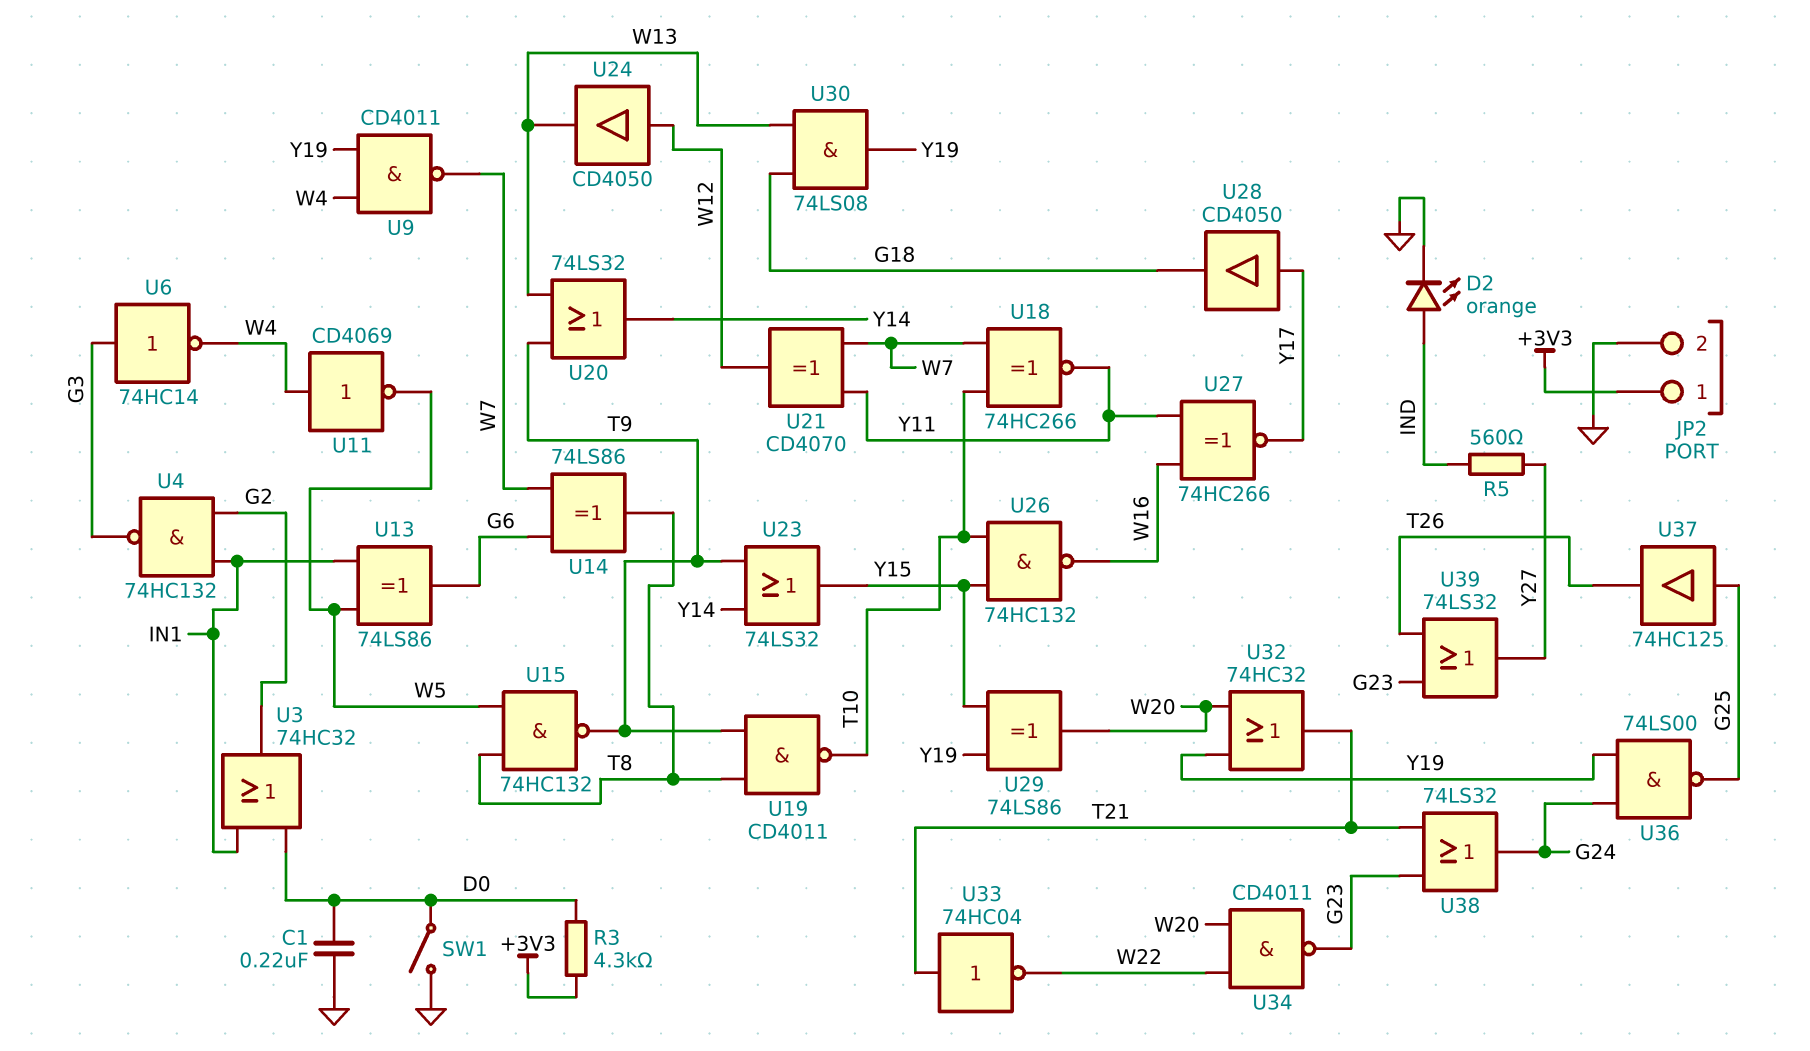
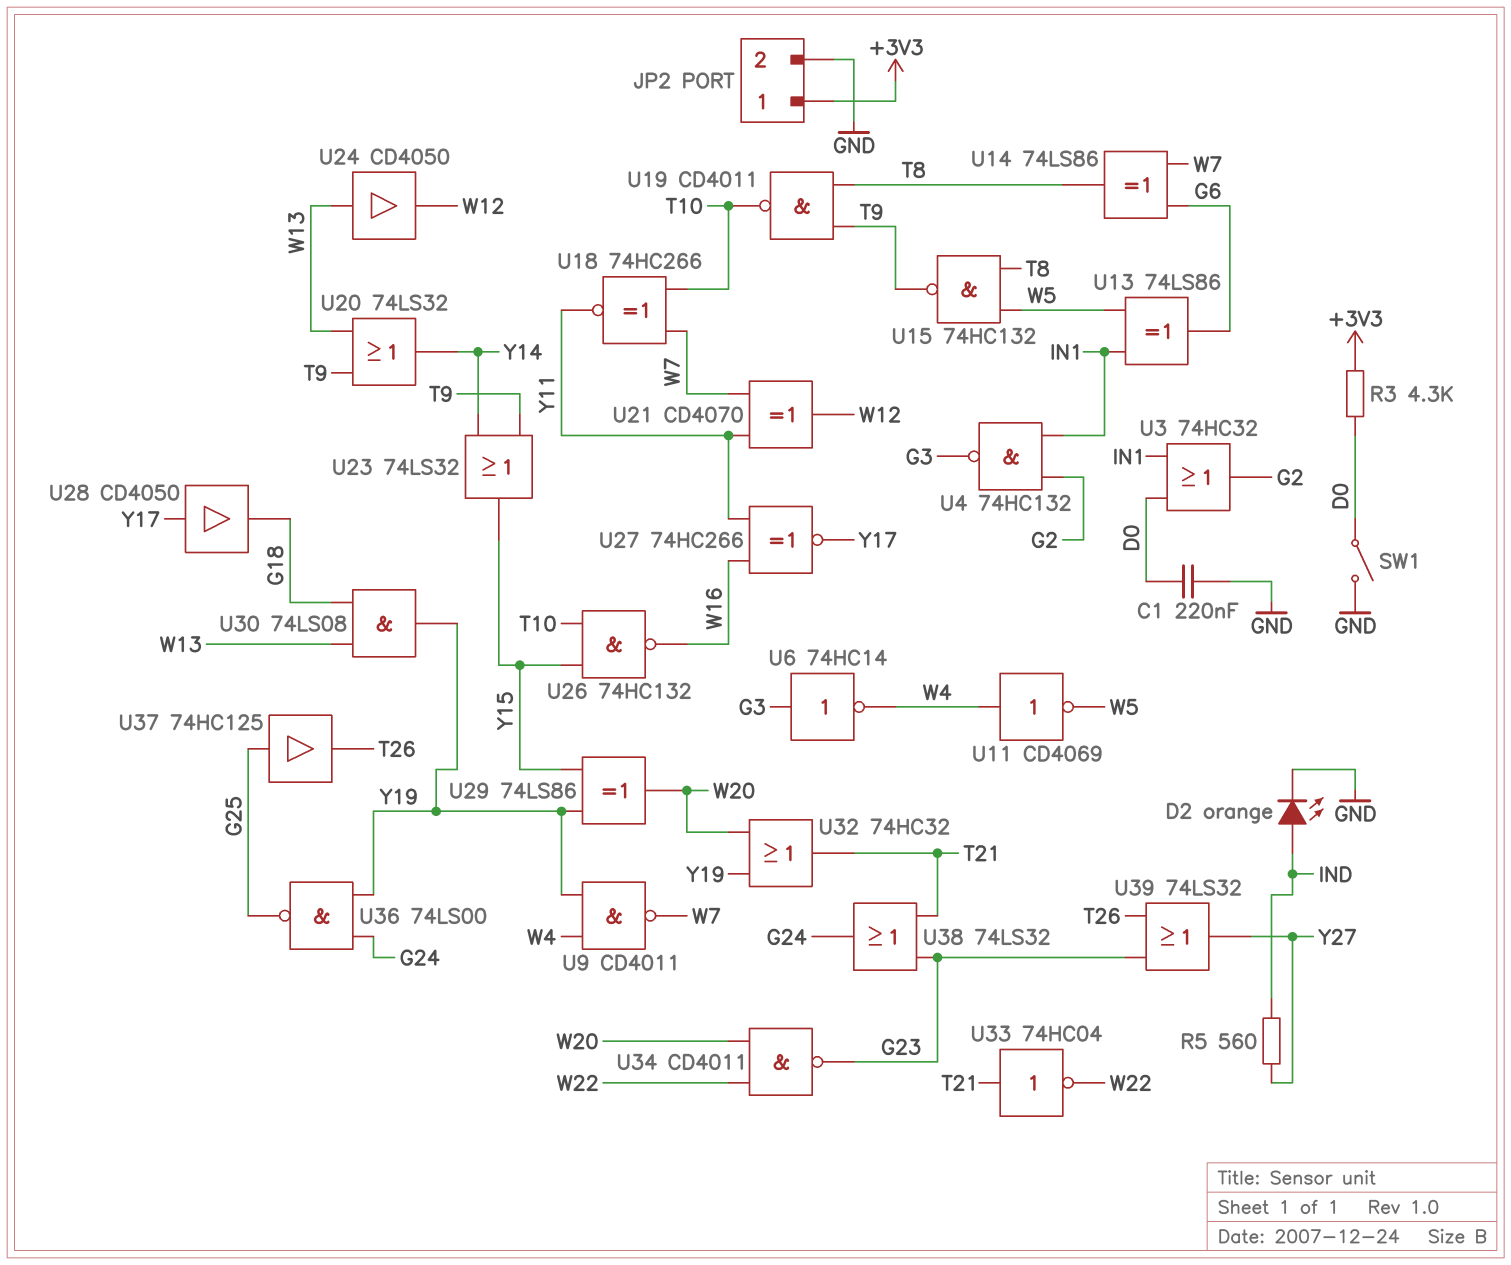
U24: buffer CD4050 (in W12, out W13) -> buffer CD4050 (in W13, out W12)

